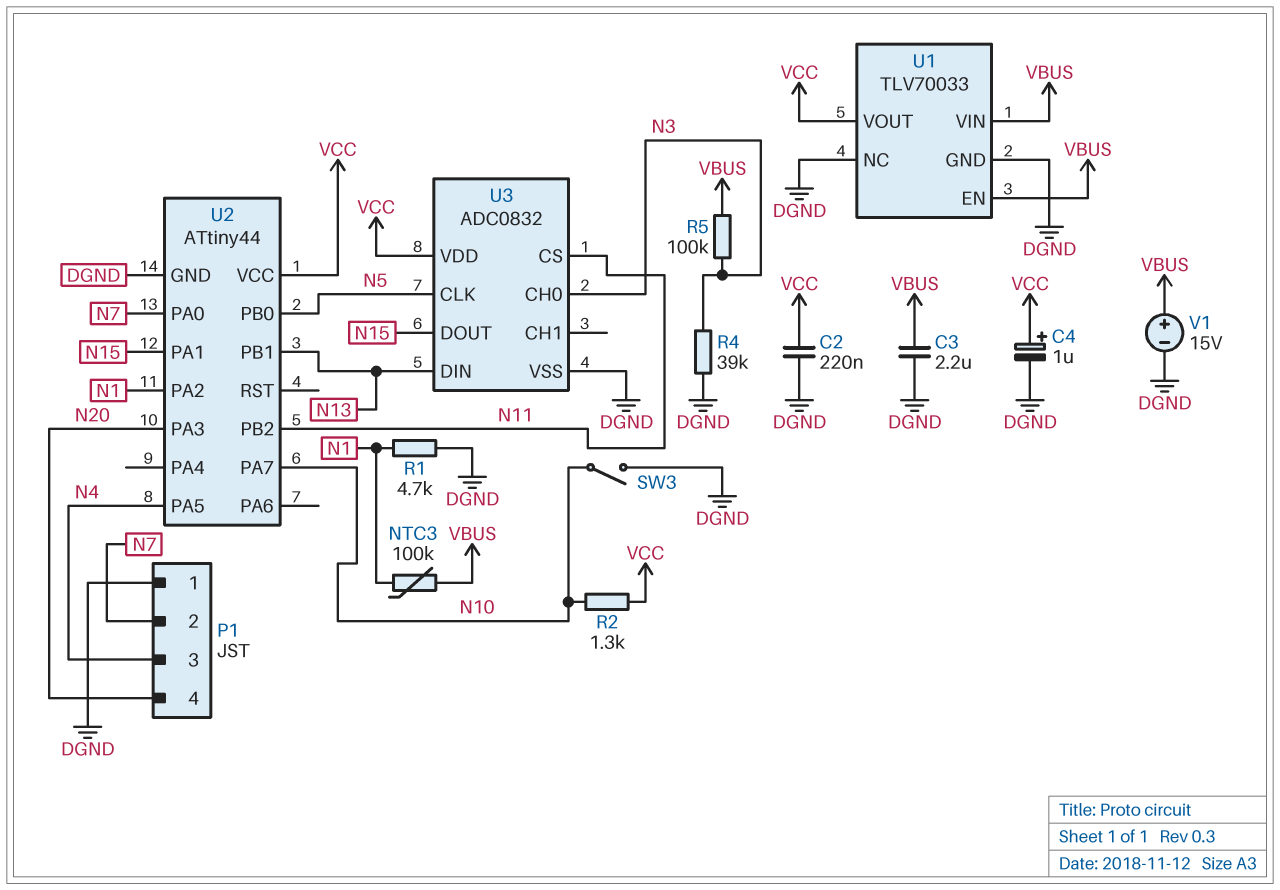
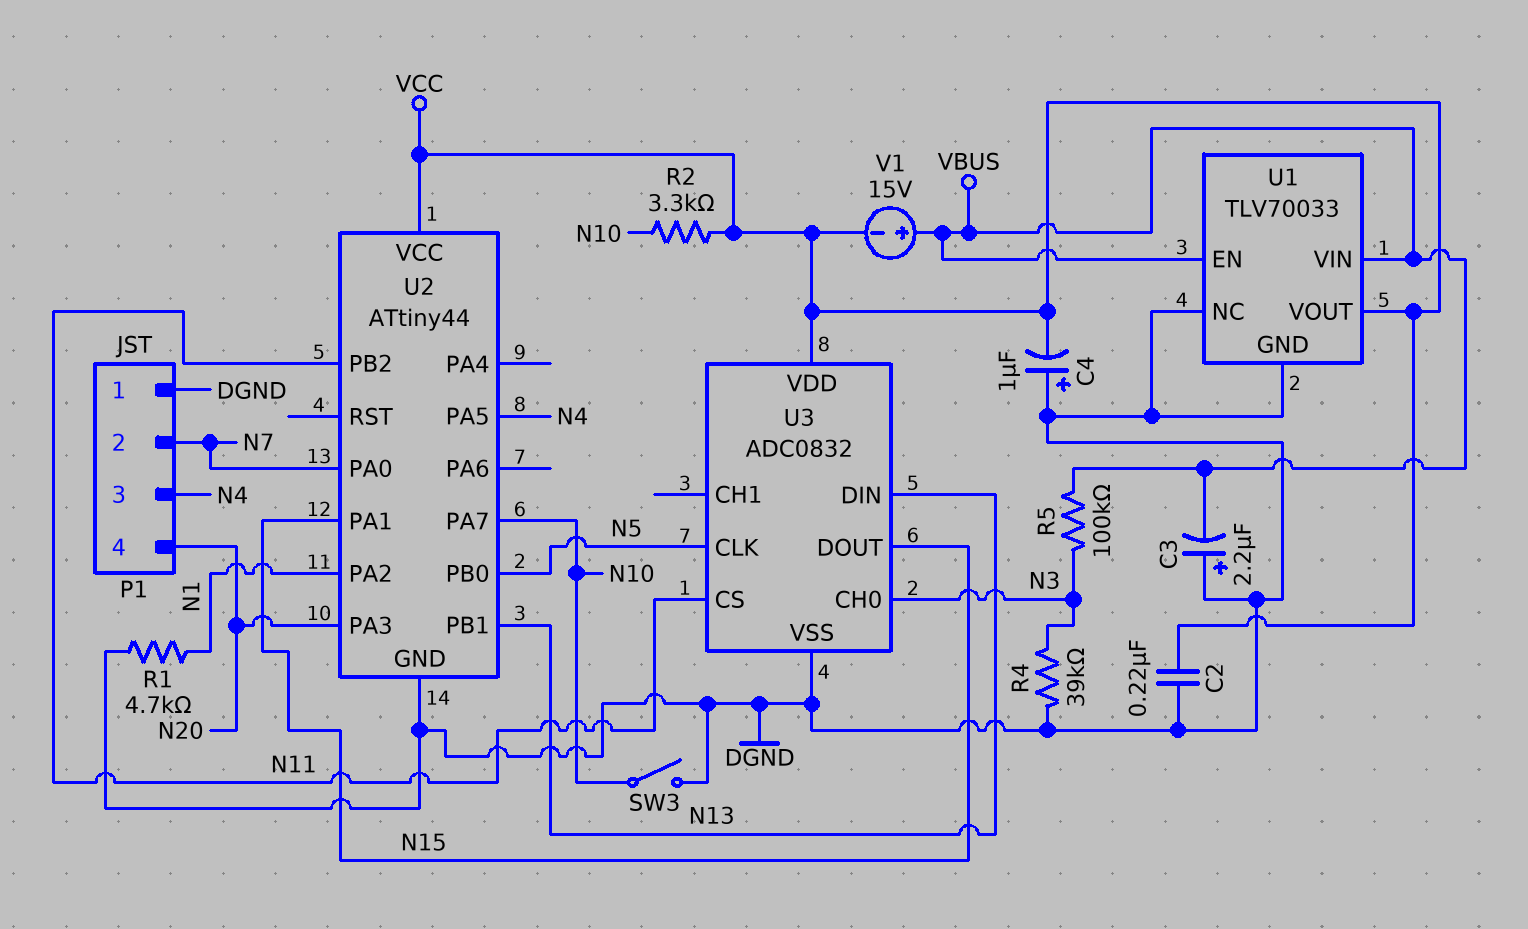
C3: 2.2uF (DGND, VBUS) -> 2.2uF (plus DGND, minus VBUS)
C4: 1uF (plus VCC, minus DGND) -> 1uF (plus DGND, minus VCC)
NTC3: 100k (N1, VBUS) -> none
R2: 1.3k (N10, VCC) -> 3.3k (N10, VCC)
V1: 15V (plus VBUS, minus DGND) -> 15V (plus VBUS, minus VCC)

